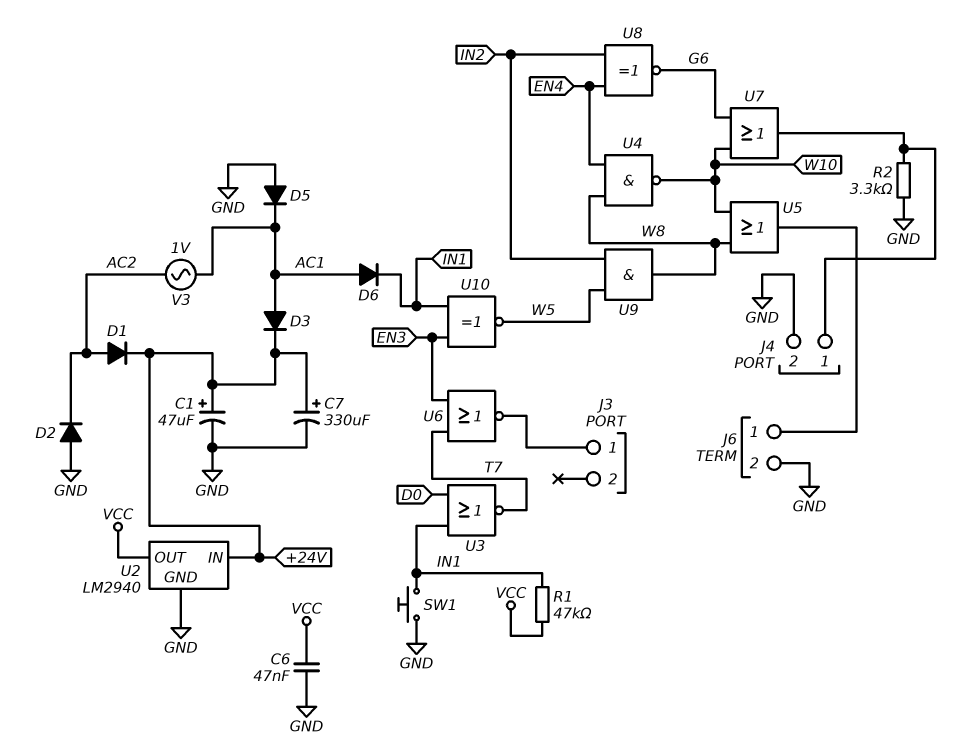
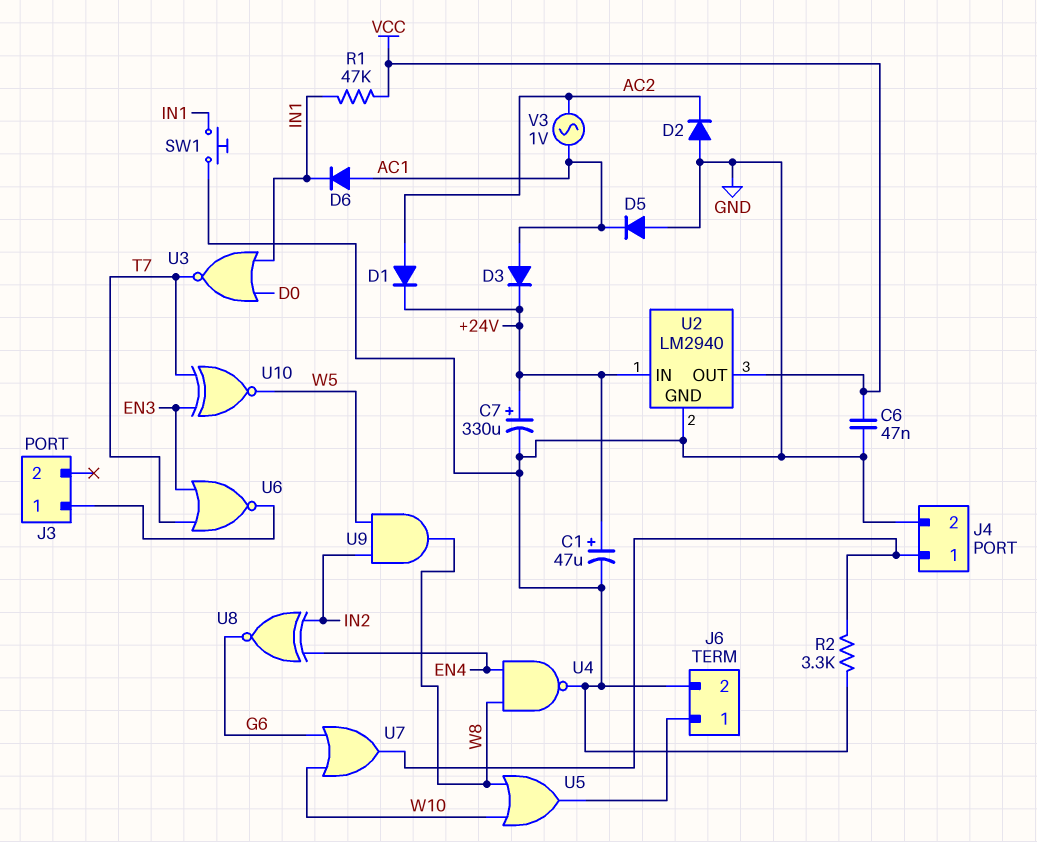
U4: NAND (in EN4, in W8, out W10) -> NAND (in EN4, in W8, out GND)
U10: XNOR (in EN3, in IN1, out W5) -> XNOR (in EN3, in T7, out W5)

